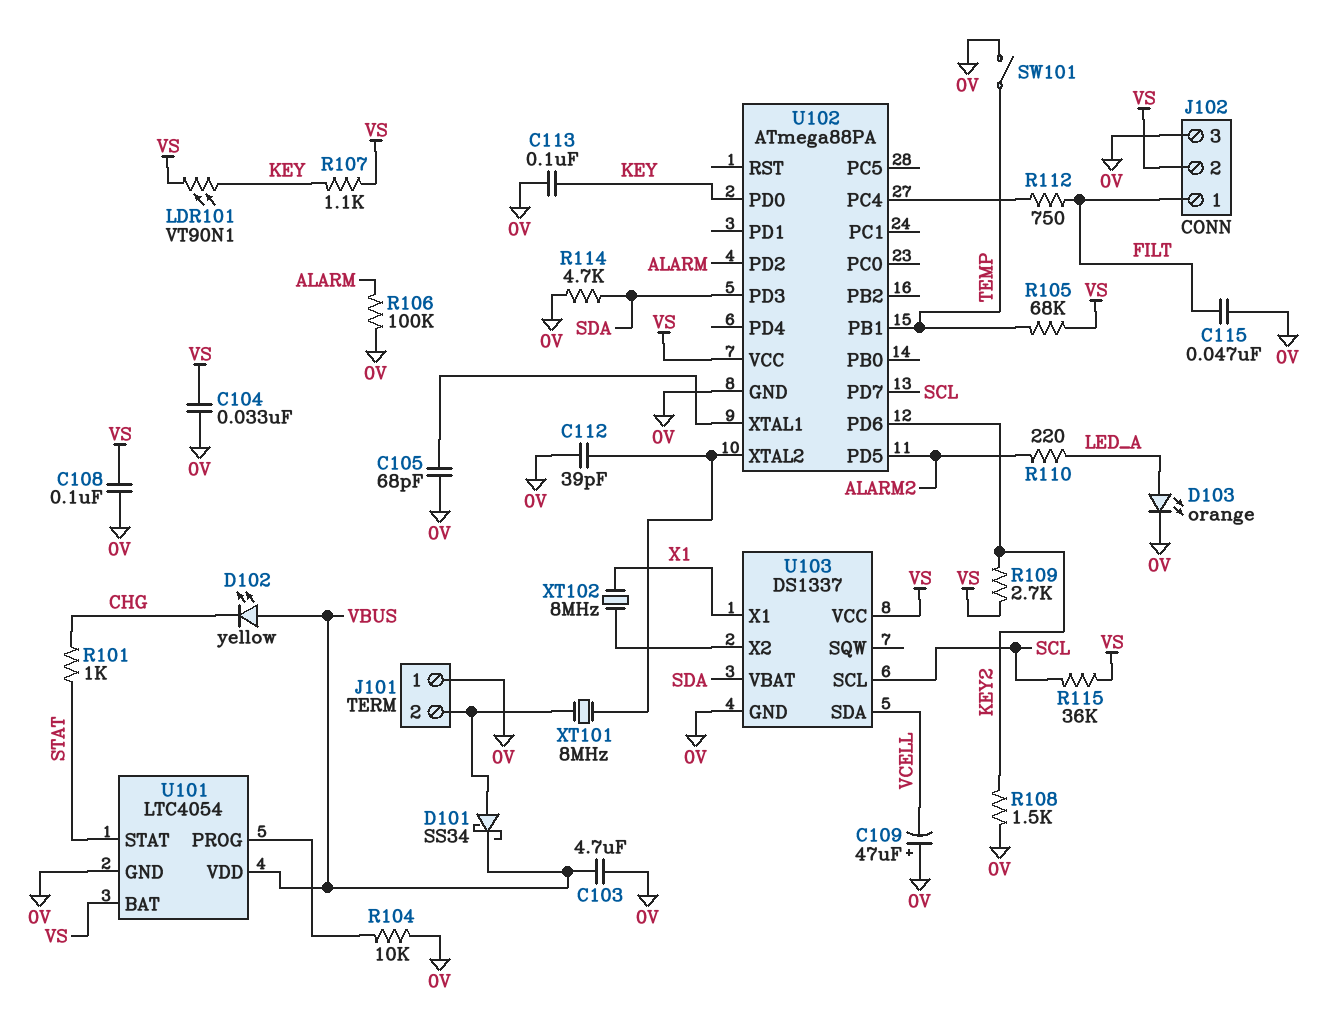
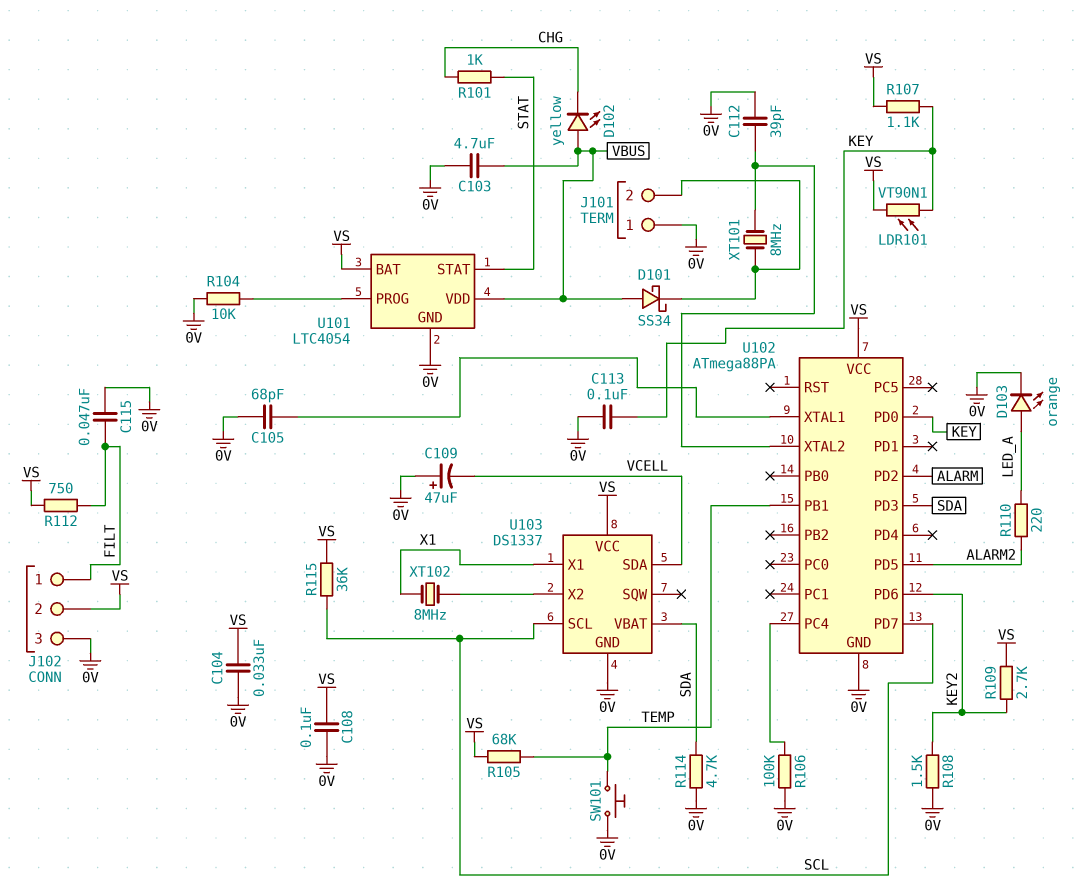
D101: schottky SS34 (A J101/2, K VBUS) -> schottky SS34 (A VBUS, K J101/2)
R106: 100k (0V, ALARM) -> 100k (0V, U102/PC4)
R112: 750 (FILT, U102/PC4) -> 750 (FILT, VS)
SW101: switch (0V, TEMP) -> button (0V, TEMP)

